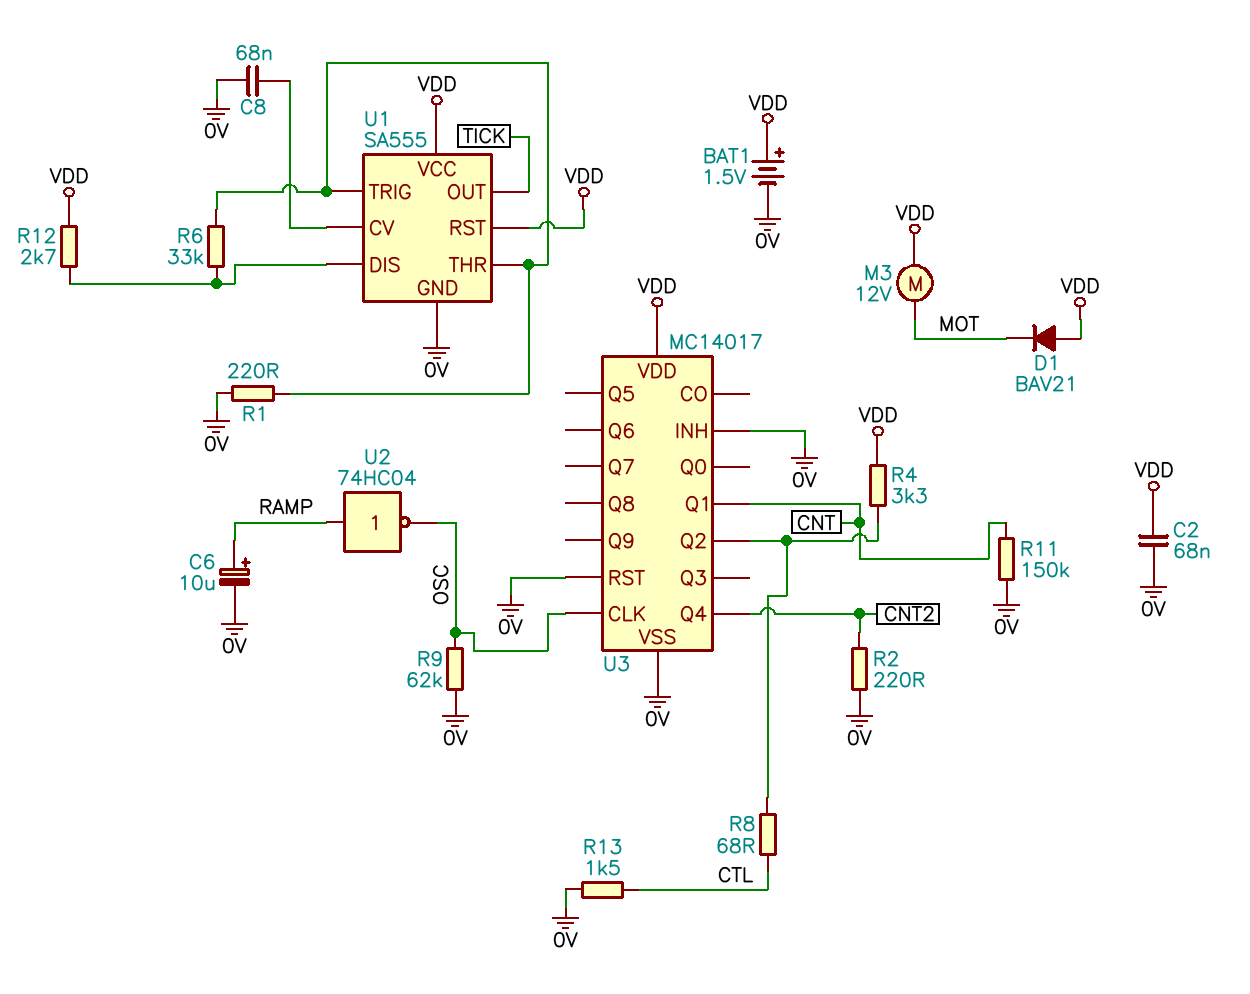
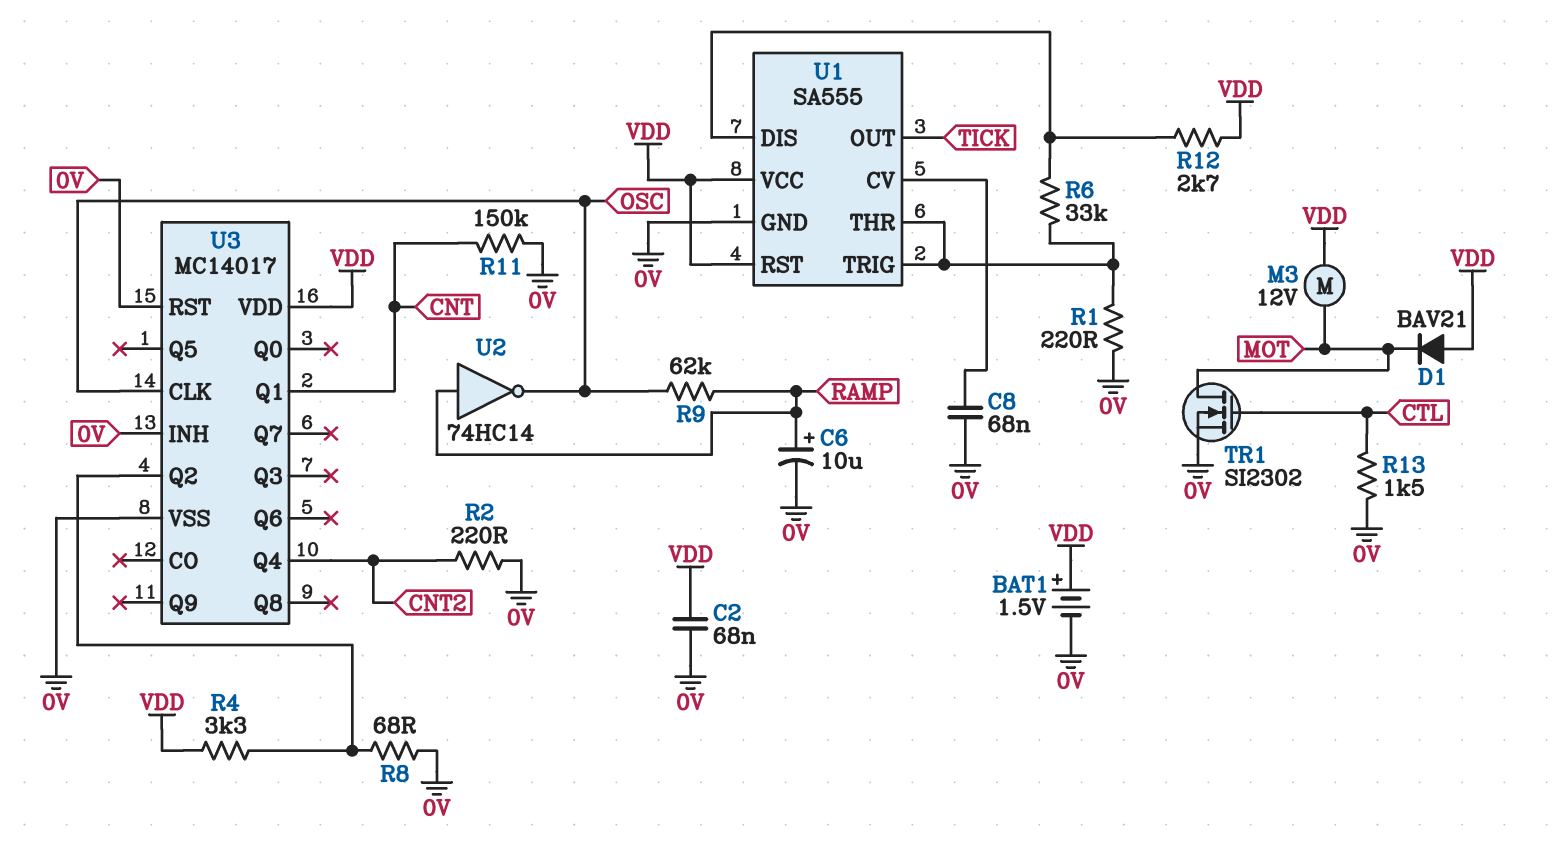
R8: 68 (CTL, U3/Q2) -> 68 (0V, U3/Q2)
R9: 62k (0V, OSC) -> 62k (OSC, RAMP)
TR1: none -> NMOS SI2302 (G CTL, D MOT, S 0V)
U2: NOT 74HC04 (in RAMP, out OSC) -> NOT 74HC14 (in RAMP, out OSC)

